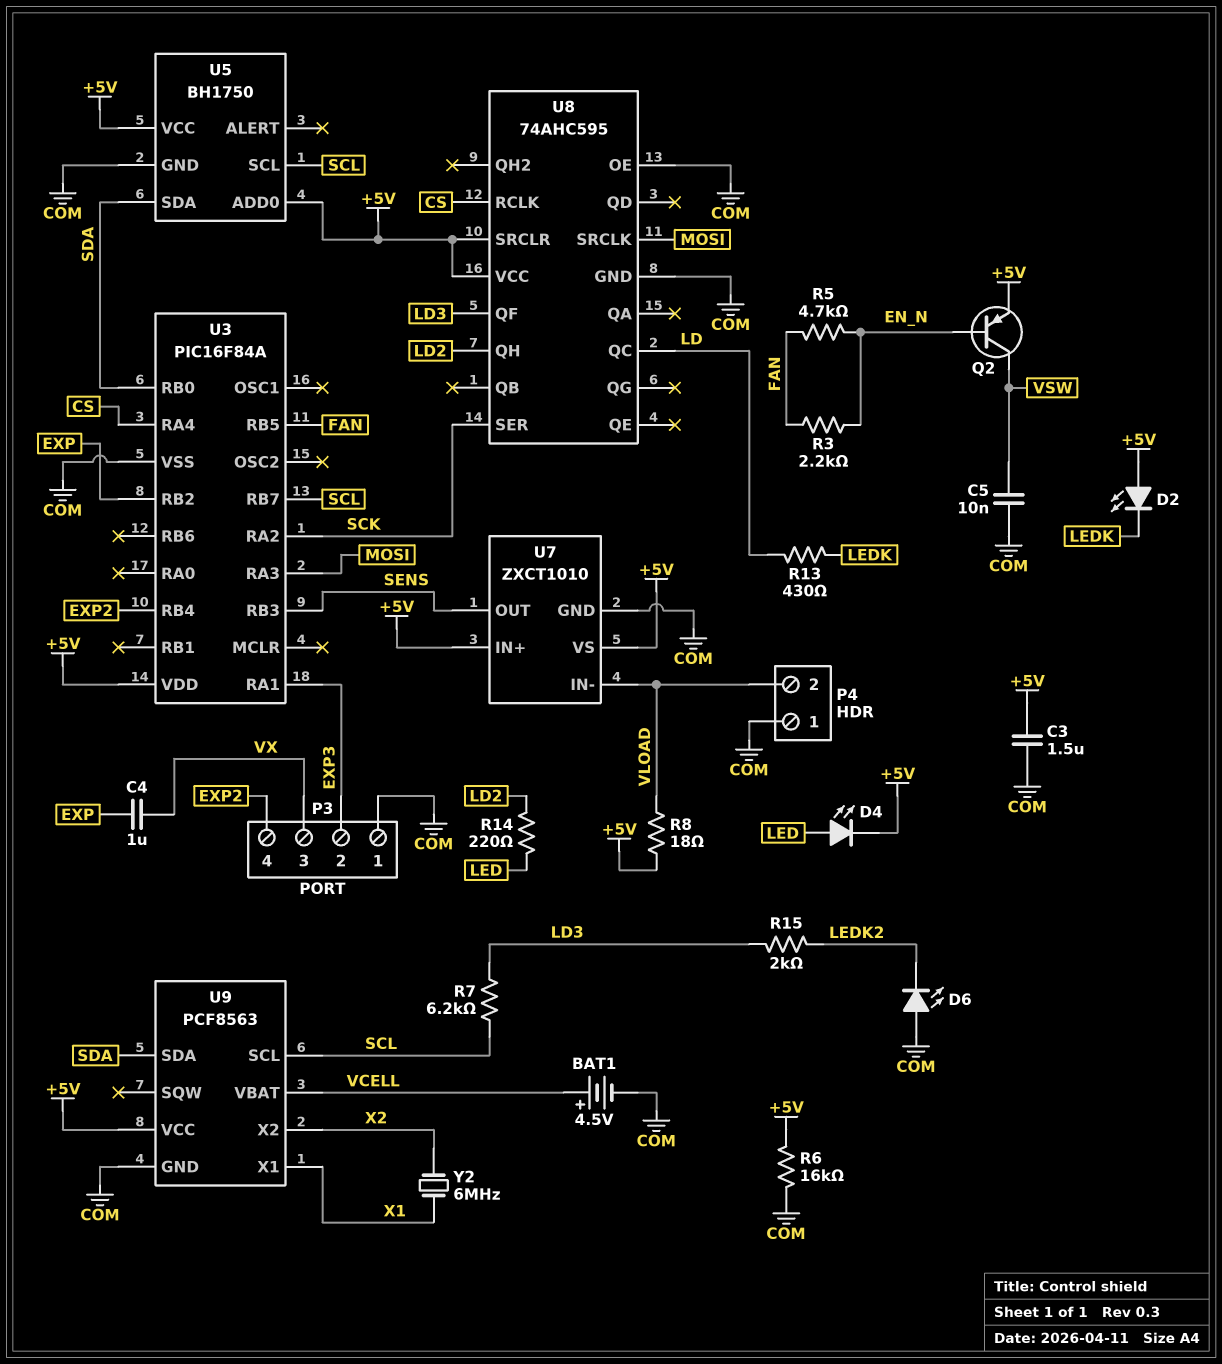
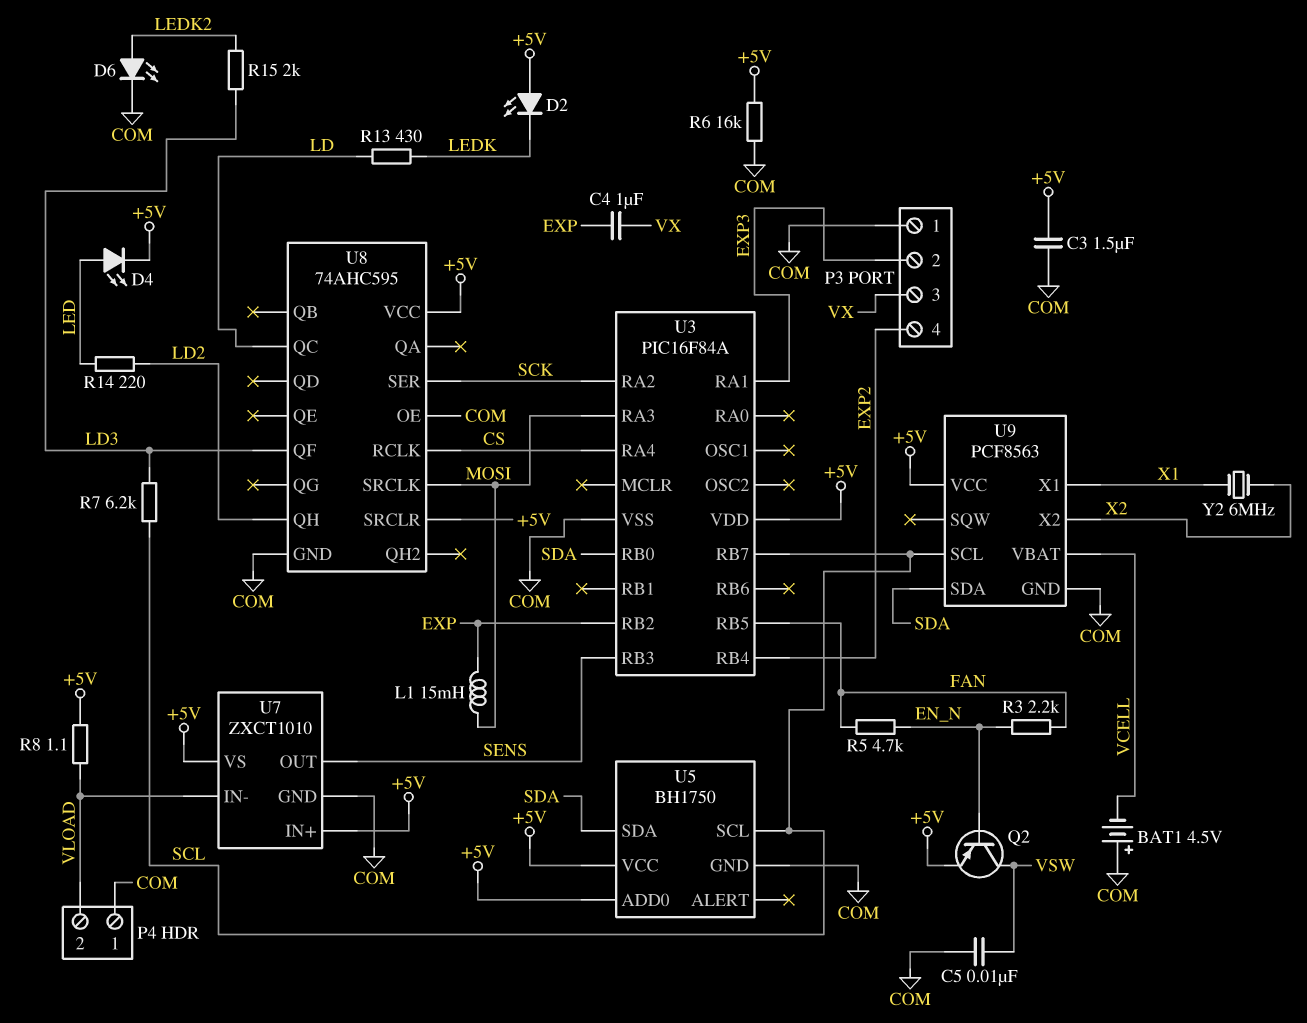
BAT1: 4.5V (plus VCELL, minus COM) -> 4.5V (plus COM, minus VCELL)
D6: LED (A COM, K LEDK2) -> LED (A LEDK2, K COM)
L1: none -> 15mH (EXP, MOSI)
R8: 18 (+5V, VLOAD) -> 1.1 (+5V, VLOAD)

